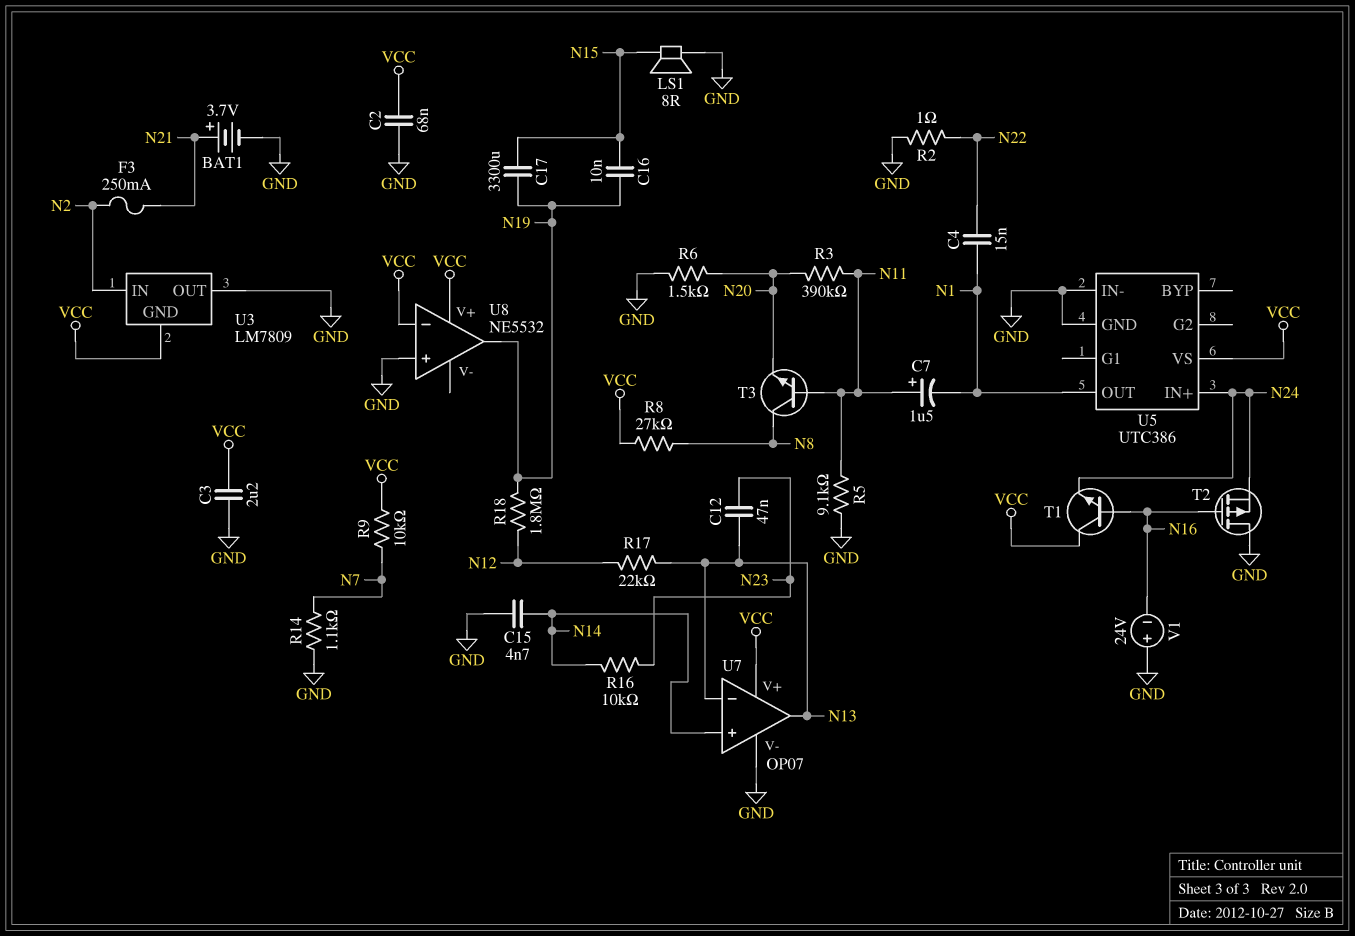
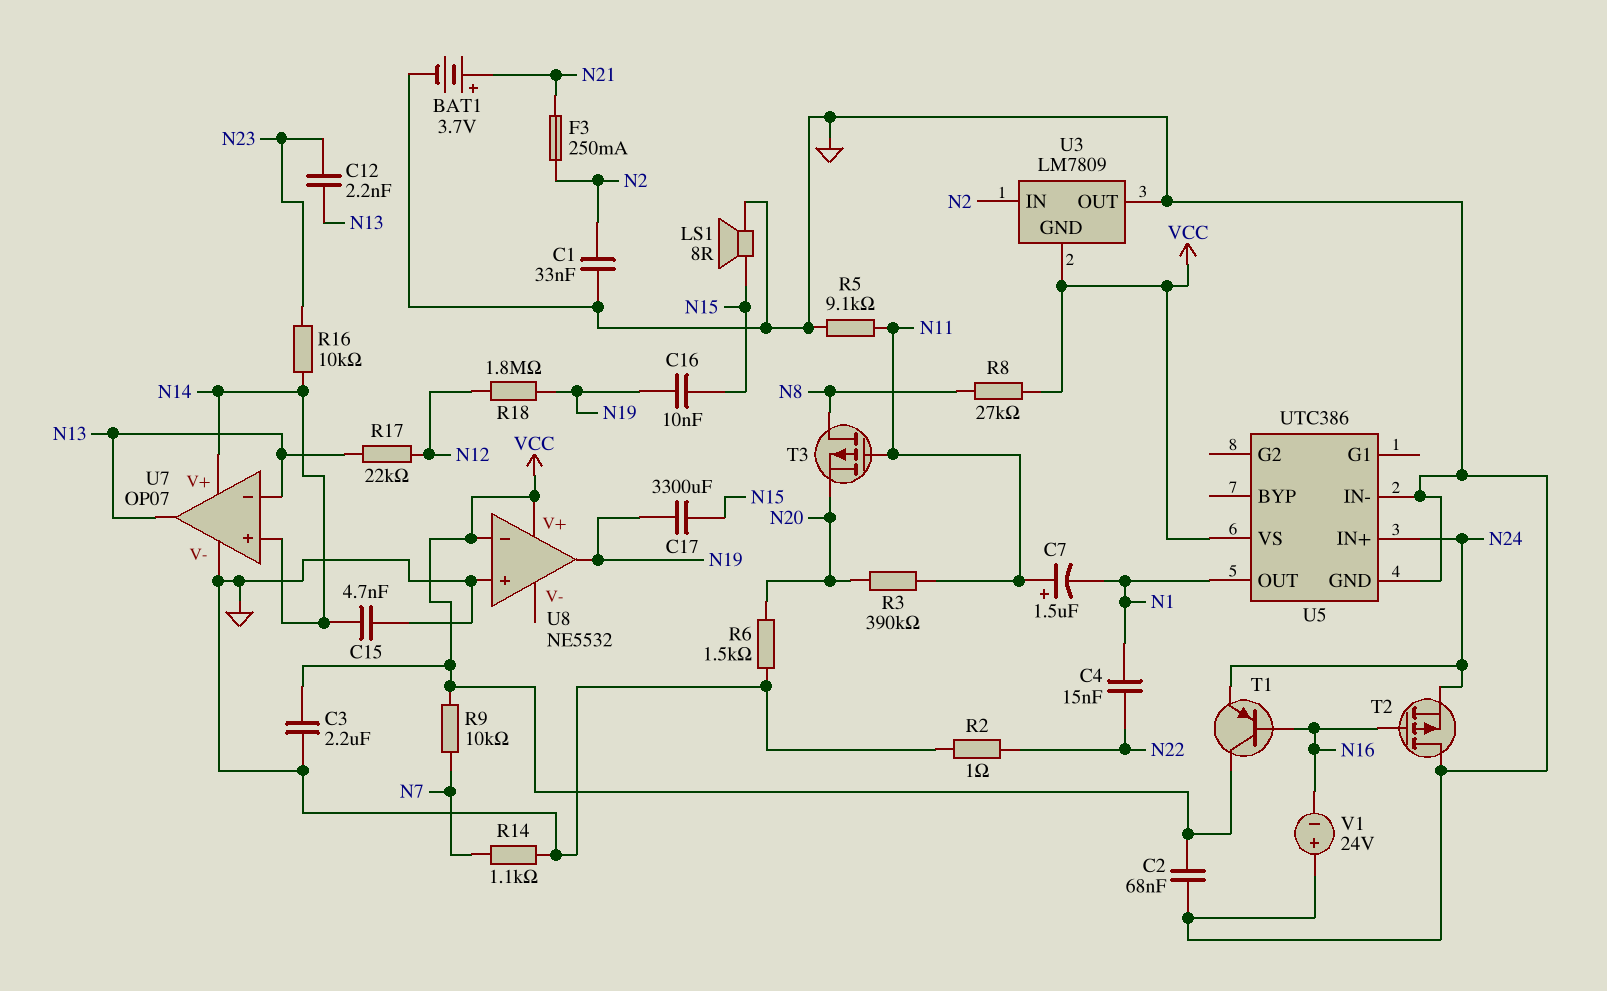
C1: none -> 33nF (GND, N2)
C12: 47nF (N13, N23) -> 2.2nF (N13, N23)
T1: NPN (B N16, C VCC, E N24) -> PNP (B N16, C VCC, E N24)
T3: NPN (B N11, C N8, E N20) -> PMOS (G N11, D N8, S N20)
U7 pin V+: VCC -> N14

